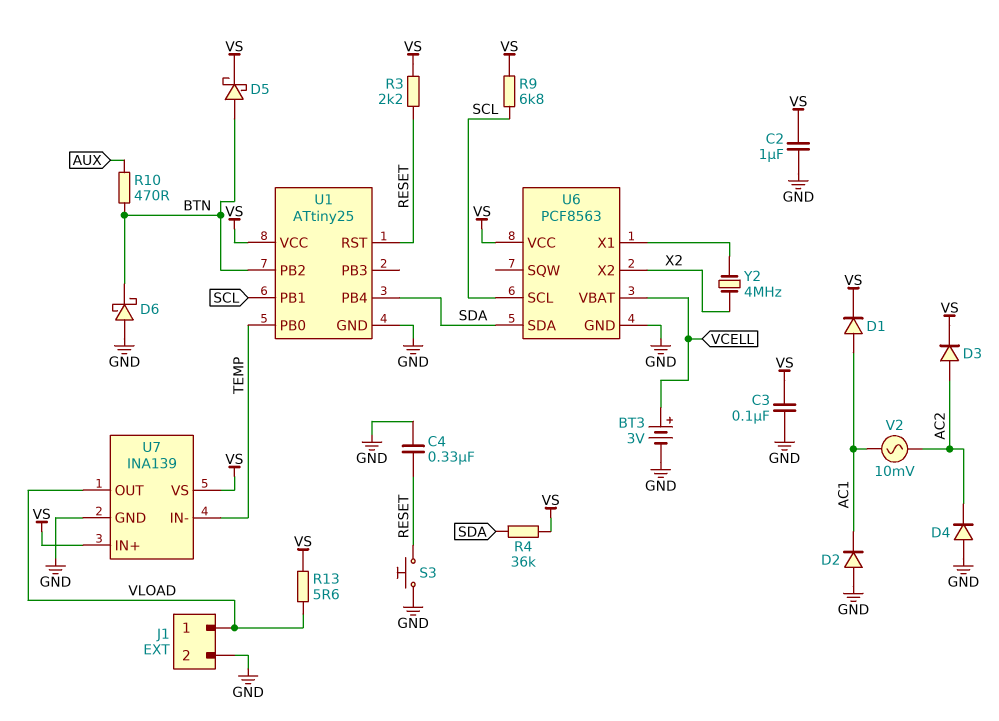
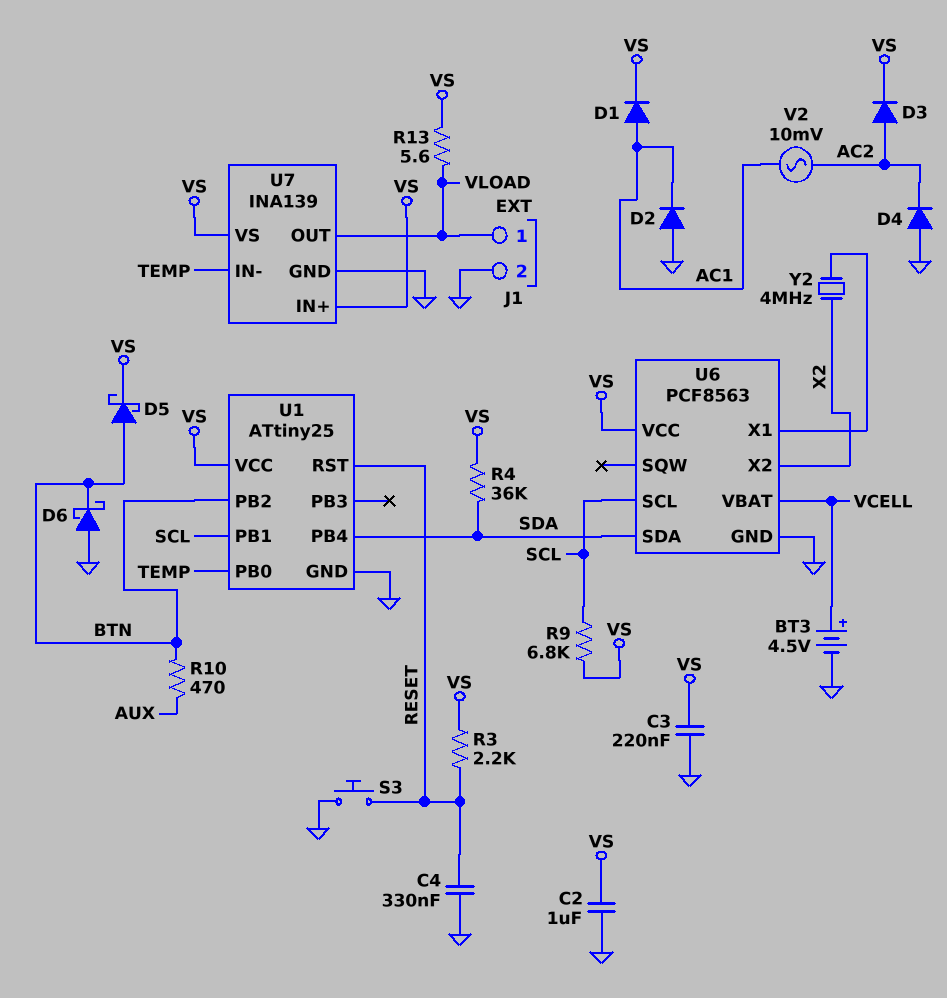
BT3: 3V (plus VCELL, minus GND) -> 4.5V (plus VCELL, minus GND)
C3: 100nF (GND, VS) -> 220nF (GND, VS)

